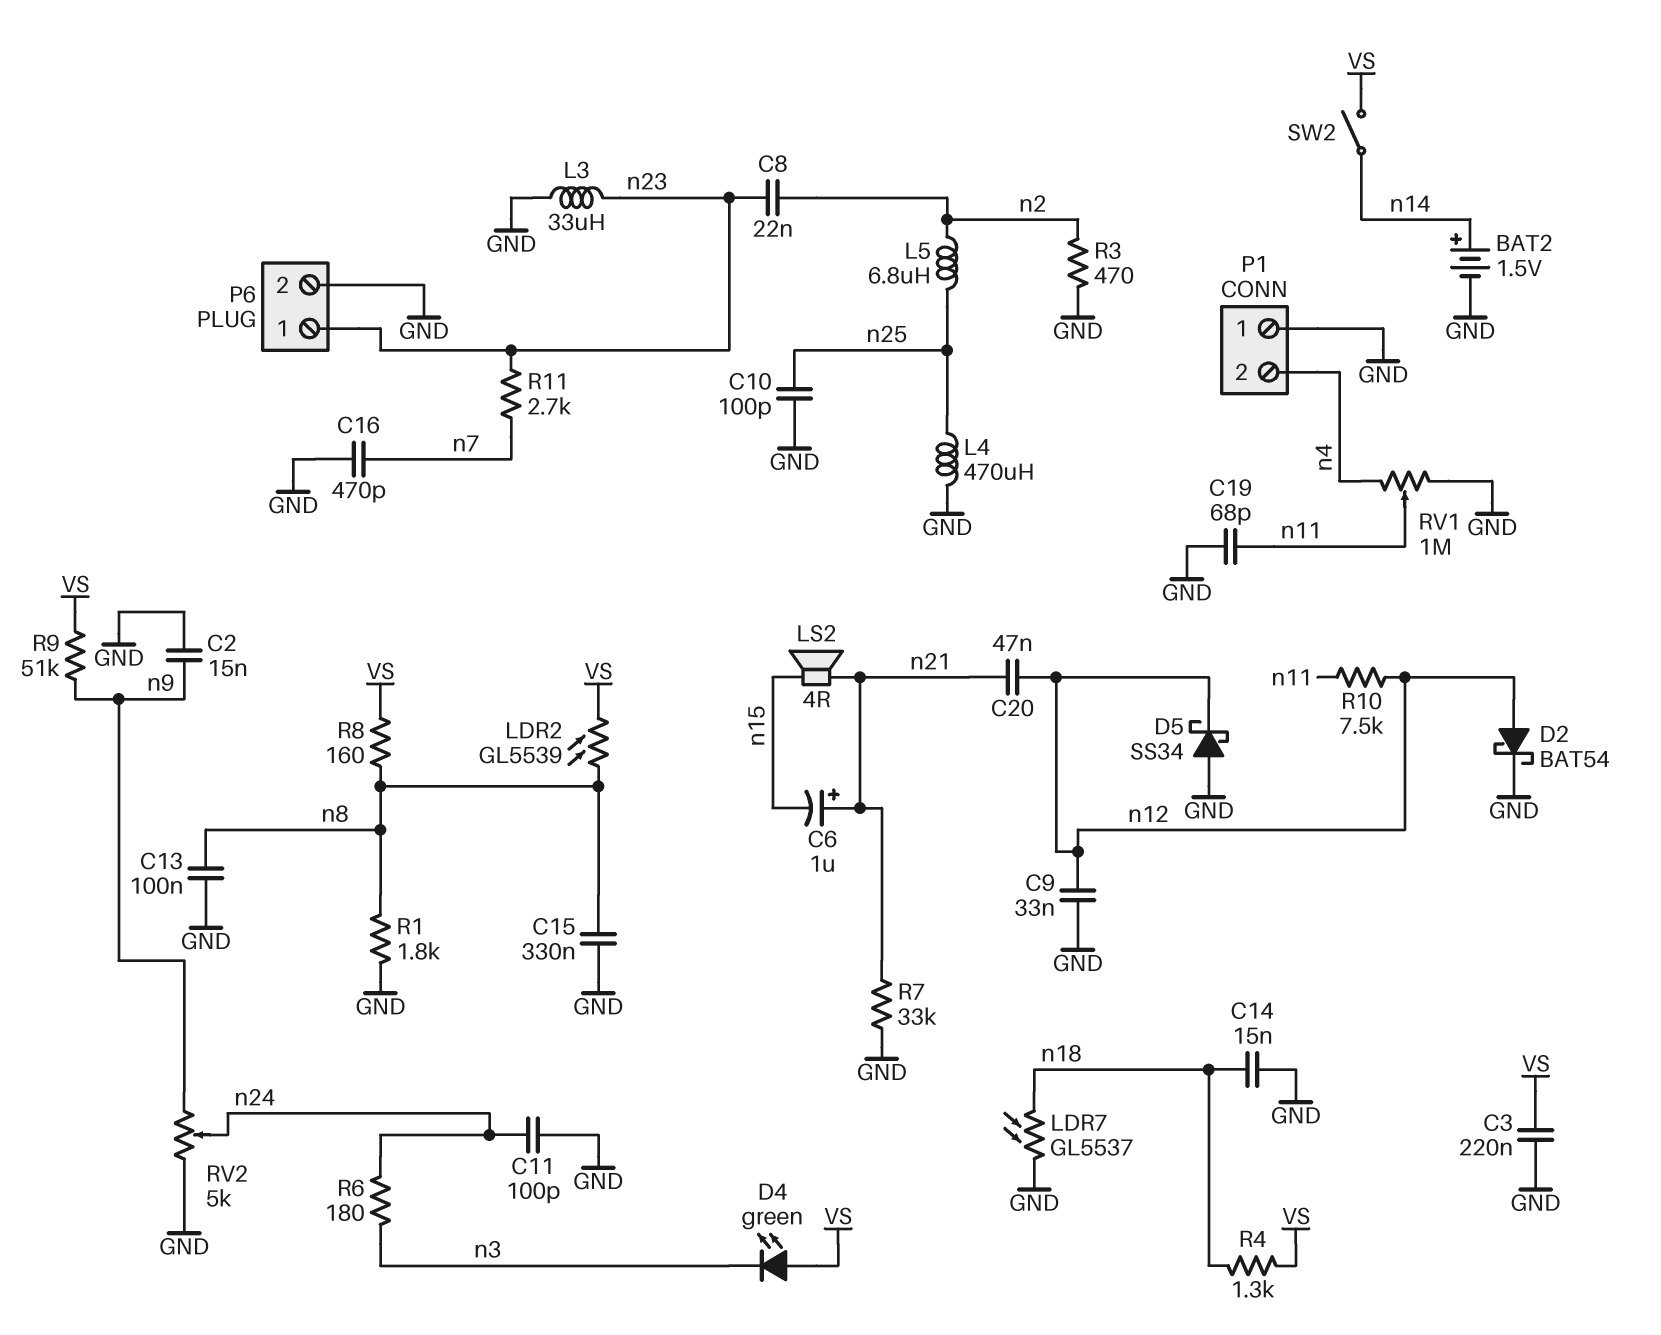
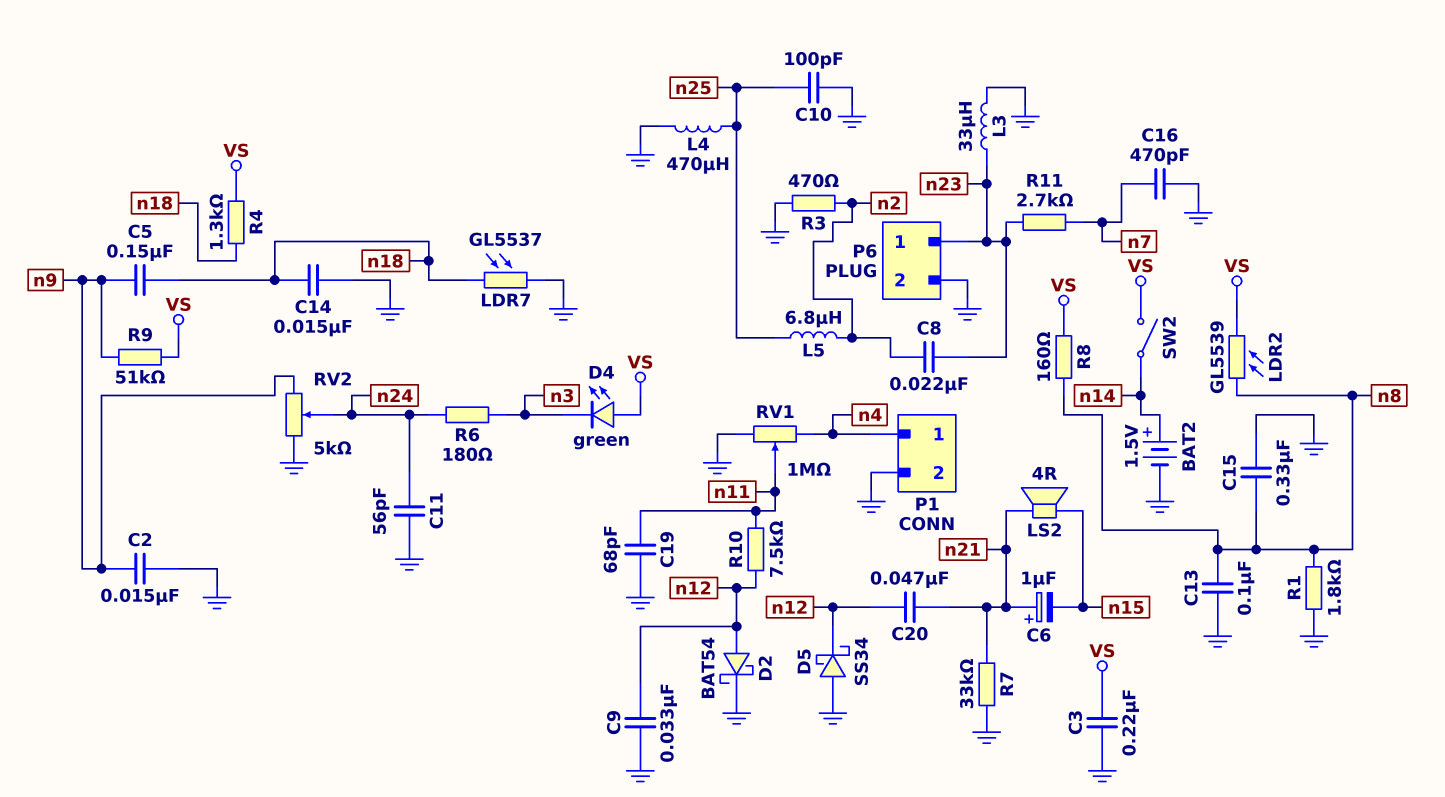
C5: none -> 150nF (n9, n18)
C11: 100pF (GND, n24) -> 56pF (GND, n24)
P1 pin 1: GND -> n4
P1 pin 2: n4 -> GND

